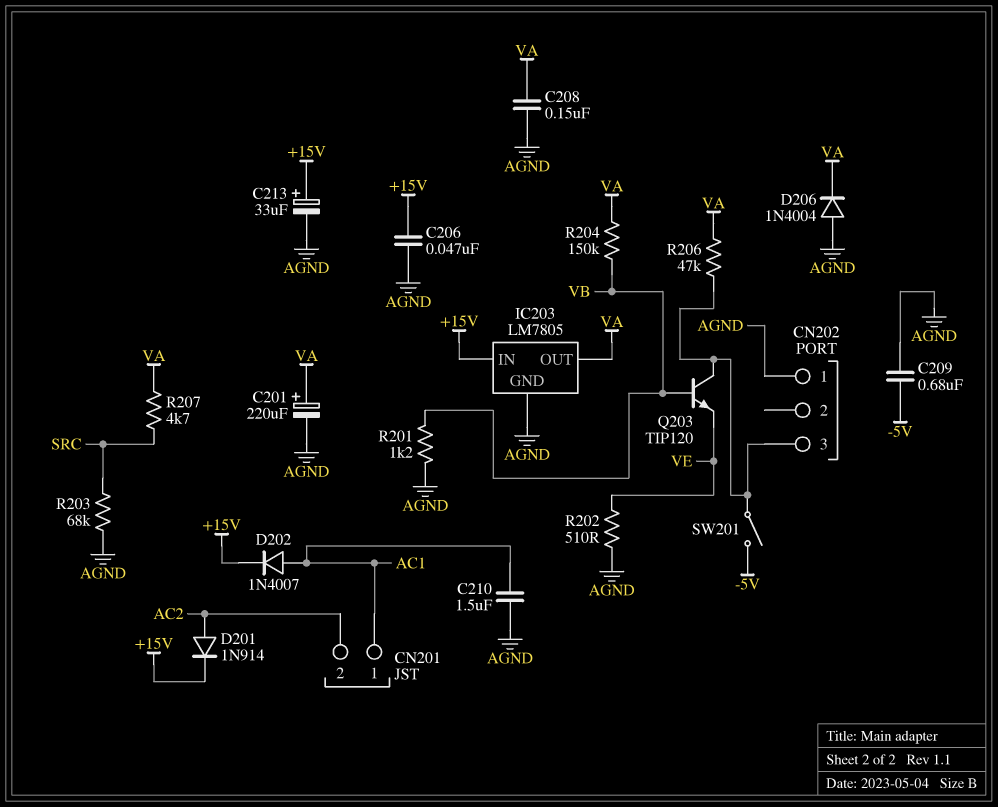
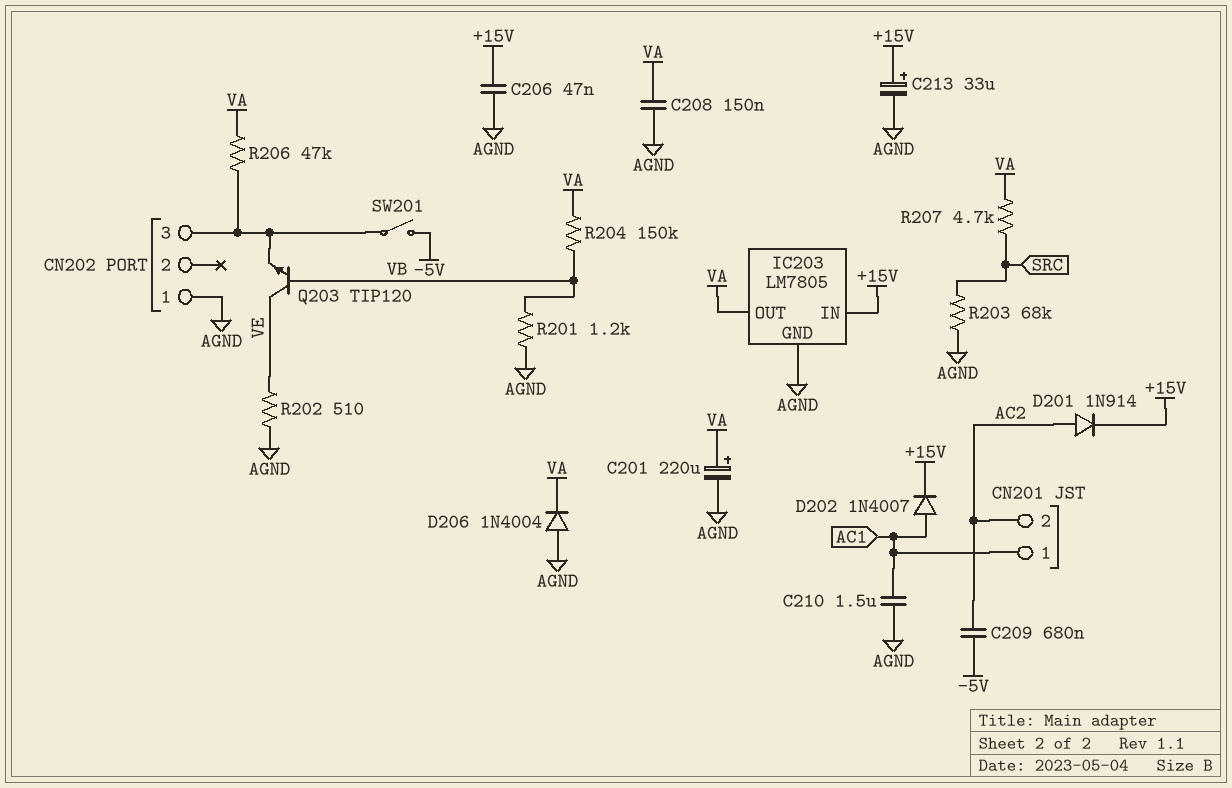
C209: 680nF (-5V, AGND) -> 680nF (-5V, AC2)
Q203: NPN TIP120 (B VB, C CN202/3, E VE) -> NPN TIP120 (B VB, C VE, E CN202/3)

